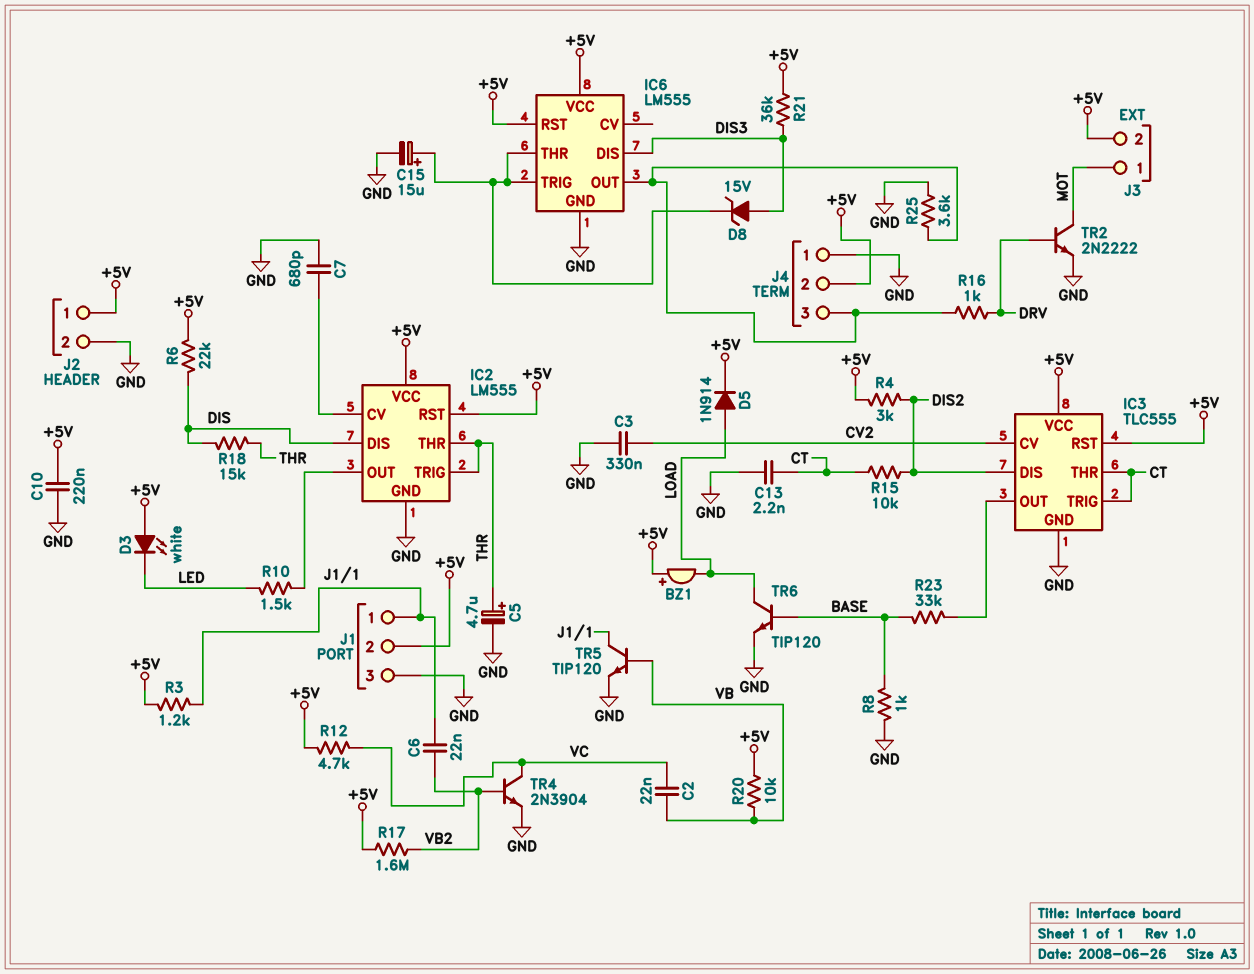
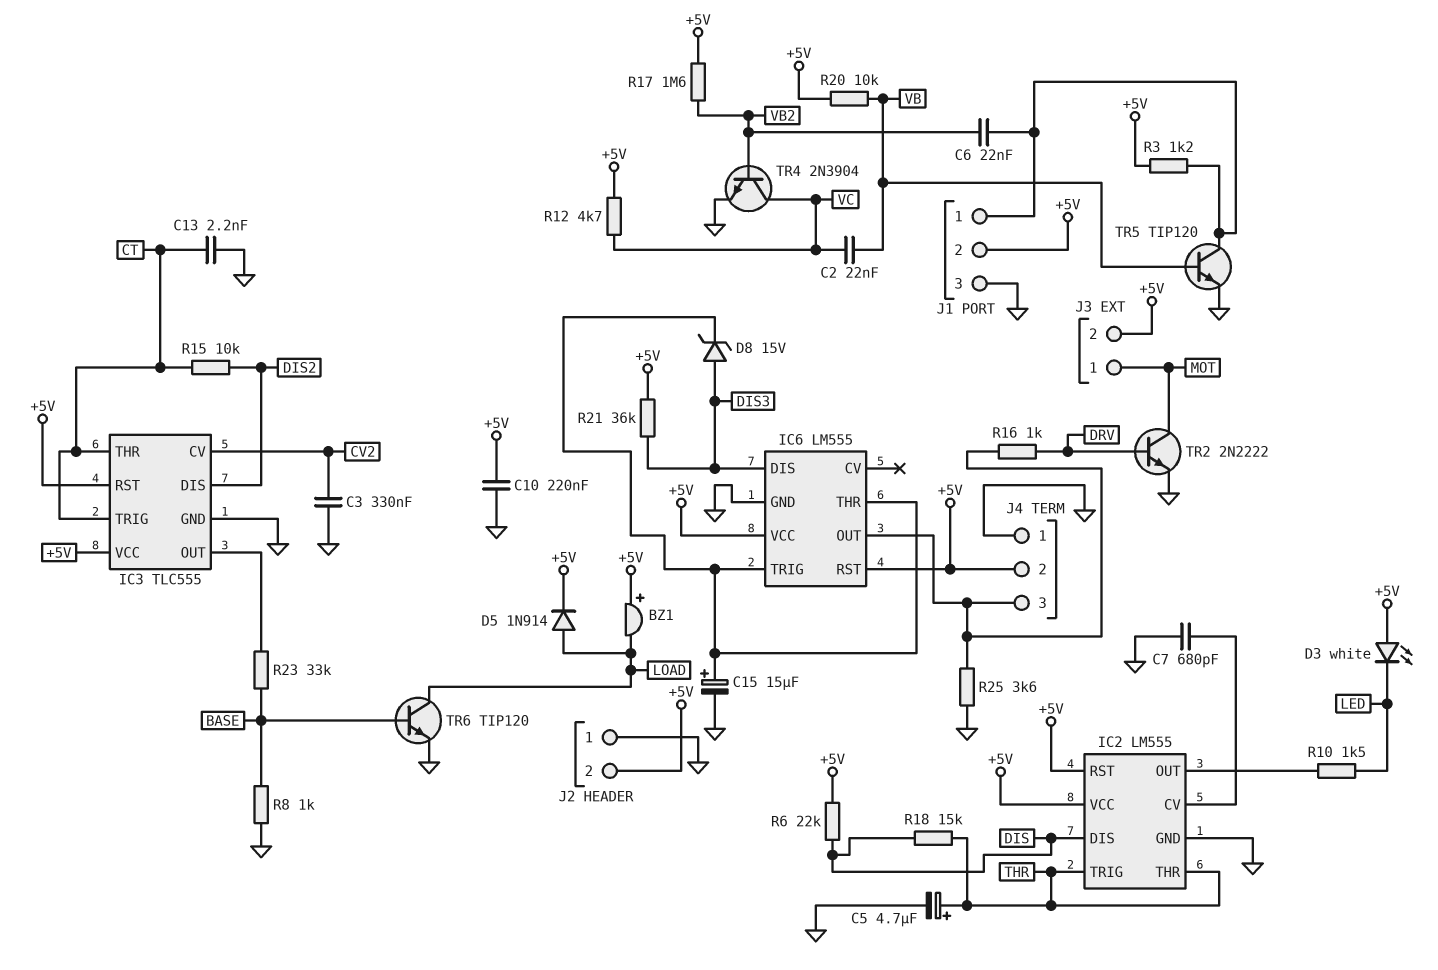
J2 pin 1: +5V -> GND
J2 pin 2: GND -> +5V
R4: 3k (+5V, DIS2) -> none

